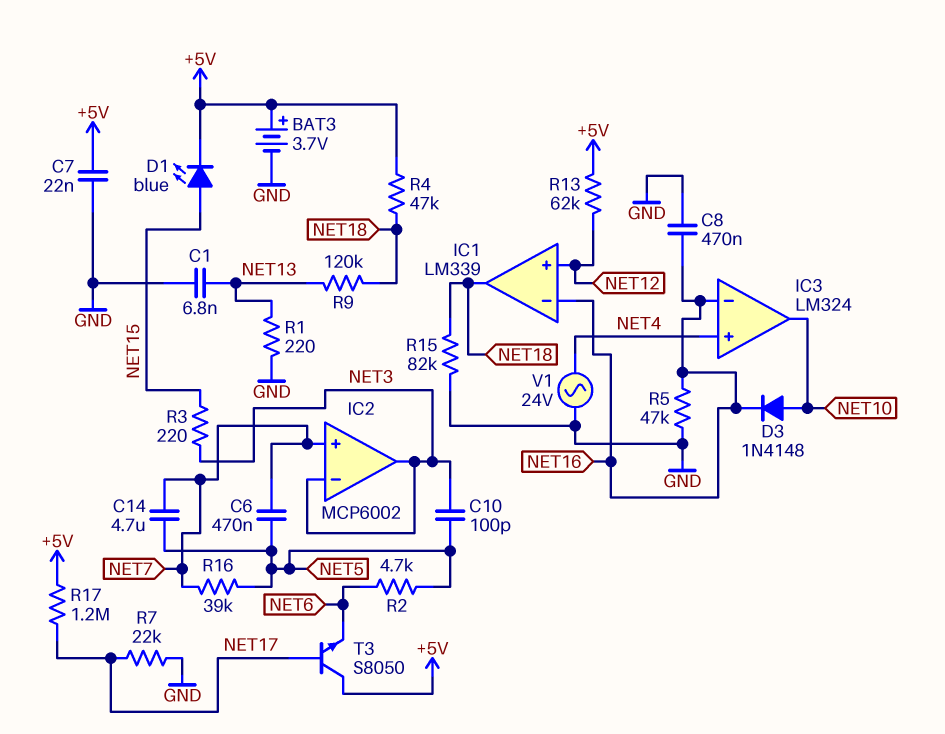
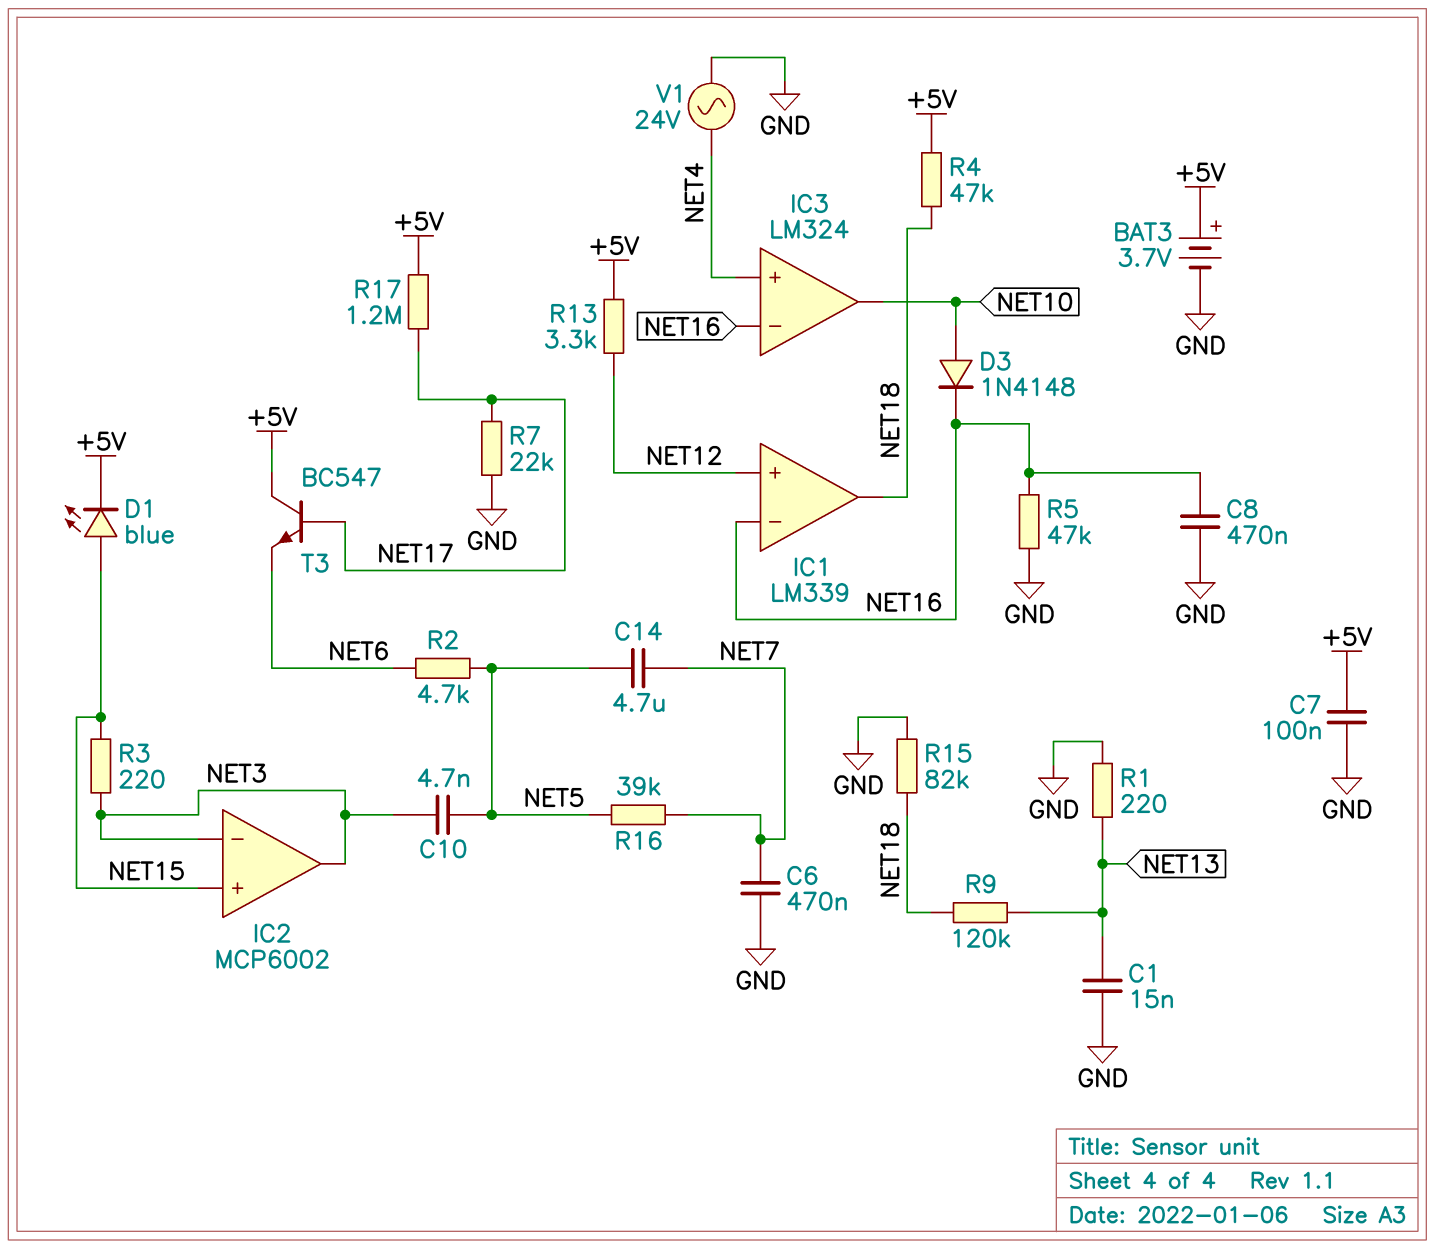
C1: 6.8nF (GND, NET13) -> 15nF (GND, NET13)
C6: 470nF (NET5, NET7) -> 470nF (GND, NET7)
C7: 22nF (+5V, GND) -> 100nF (+5V, GND)
C10: 100pF (NET3, NET5) -> 4.7nF (NET3, NET5)
IC2 pin in+: NET7 -> NET15
R13: 62k (+5V, NET12) -> 3.3k (+5V, NET12)
T3: NPN S8050 (B NET17, C +5V, E NET6) -> NPN BC547 (B NET17, C +5V, E NET6)

